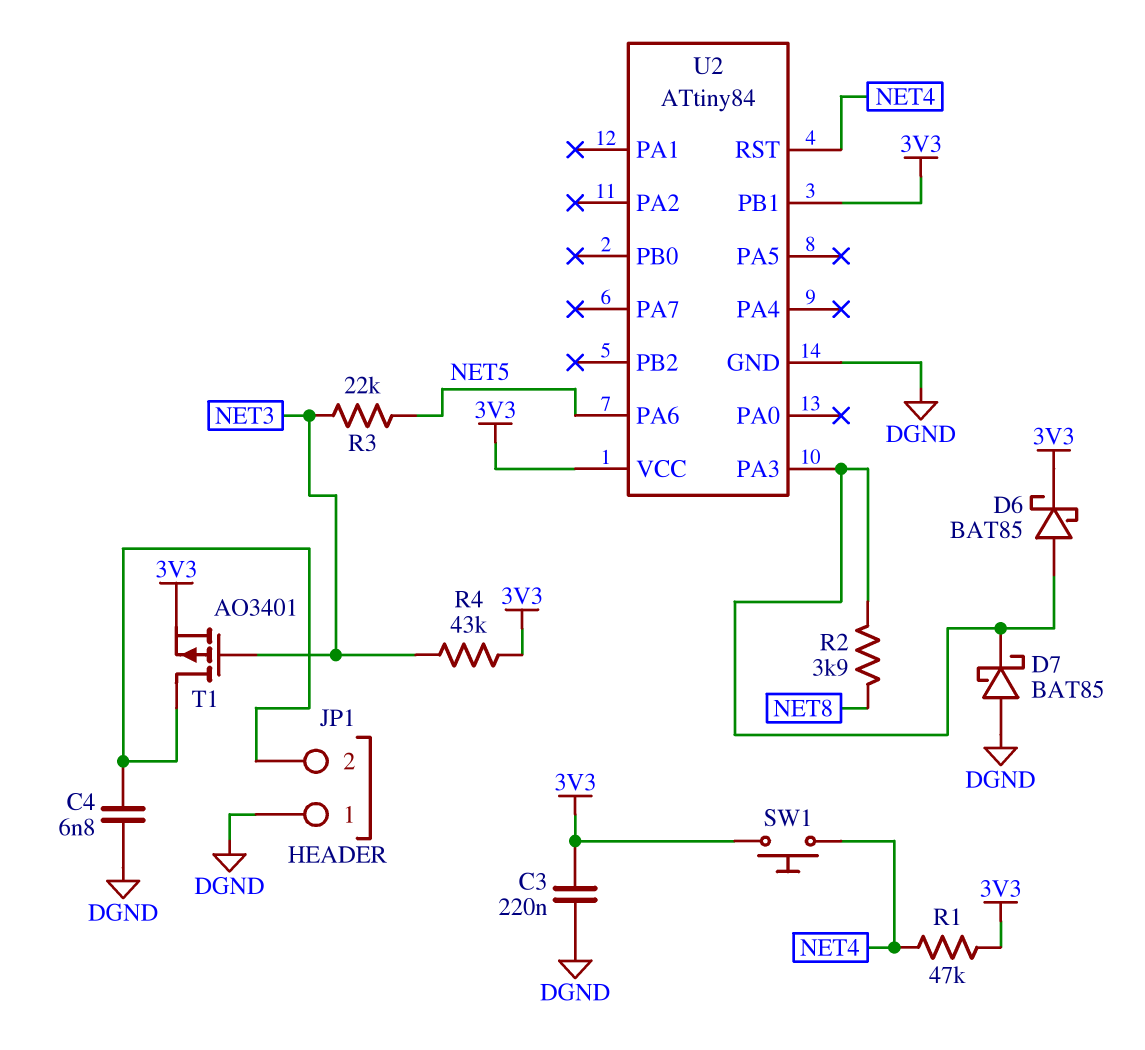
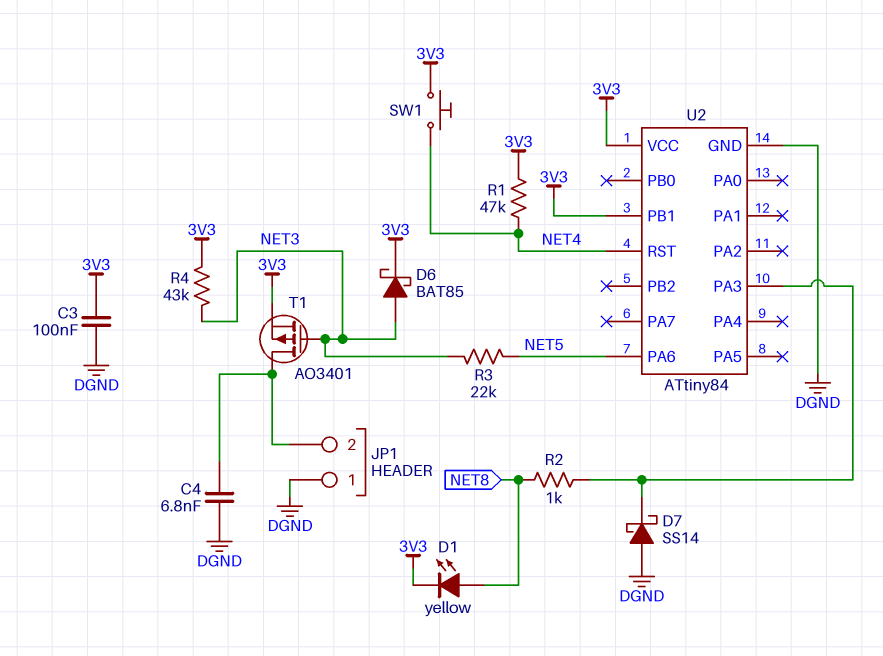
C3: 220nF (3V3, DGND) -> 100nF (3V3, DGND)
D1: none -> LED yellow (A NET8, K 3V3)
D6: schottky BAT85 (A U2/PA3, K 3V3) -> schottky BAT85 (A NET3, K 3V3)
D7: schottky BAT85 (A DGND, K U2/PA3) -> schottky SS14 (A DGND, K U2/PA3)
R2: 3.9k (NET8, U2/PA3) -> 1k (NET8, U2/PA3)

